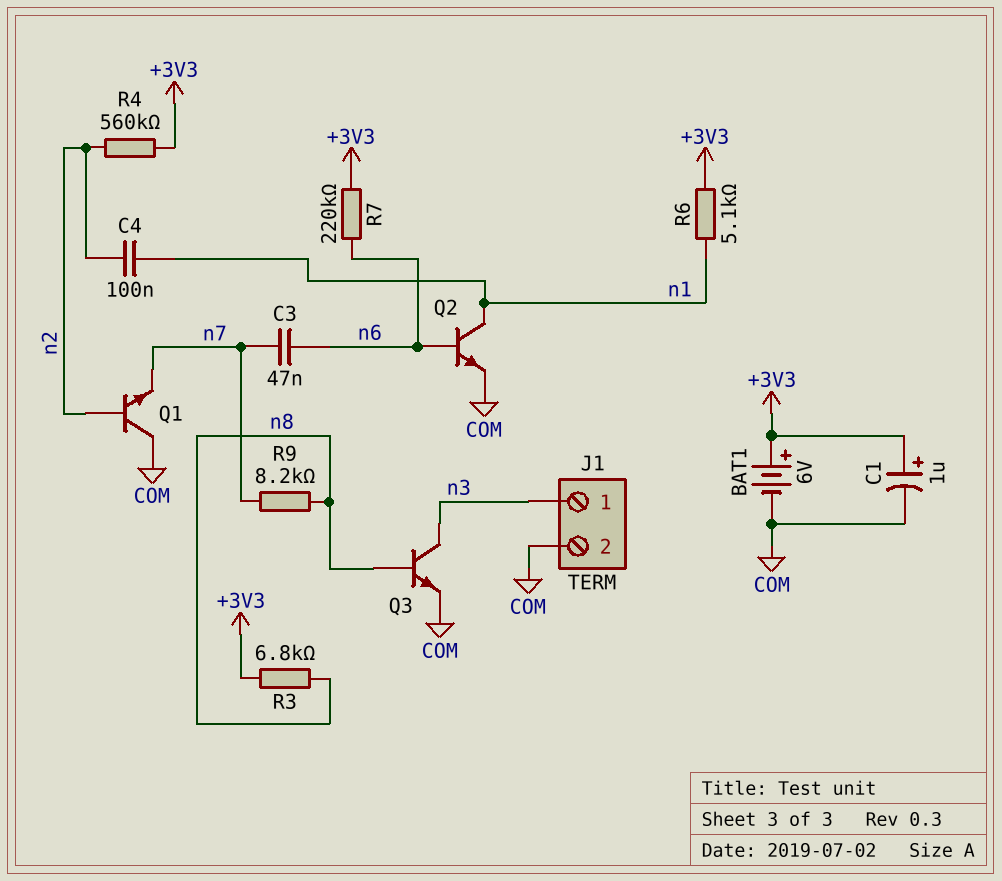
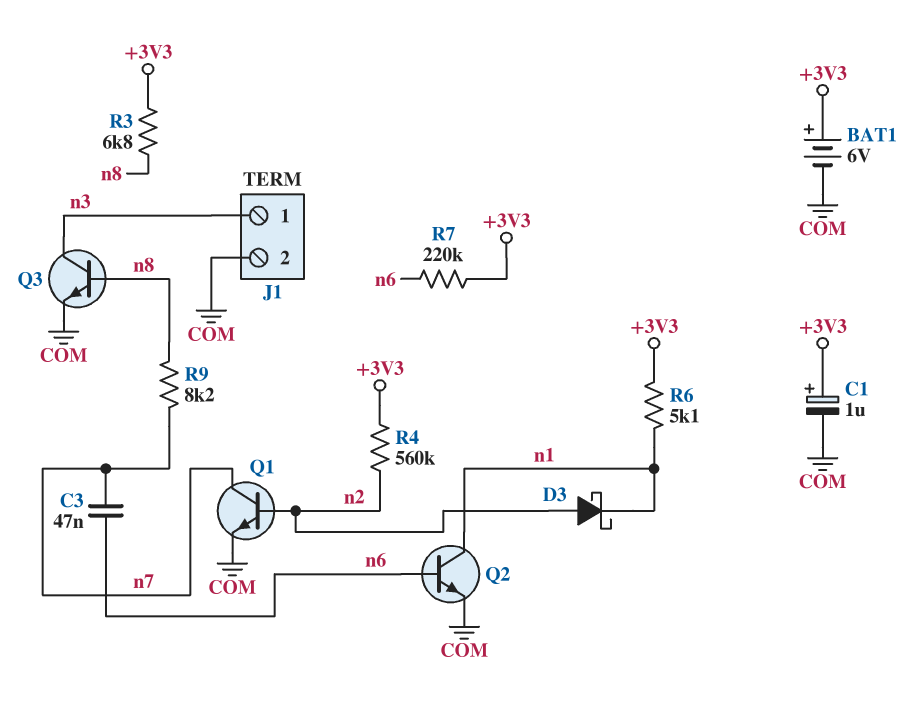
C4: 100nF (n1, n2) -> none
D3: none -> schottky (A n2, K n1)
Q1: NPN (B n2, C COM, E n7) -> NPN (B n2, C n7, E COM)

